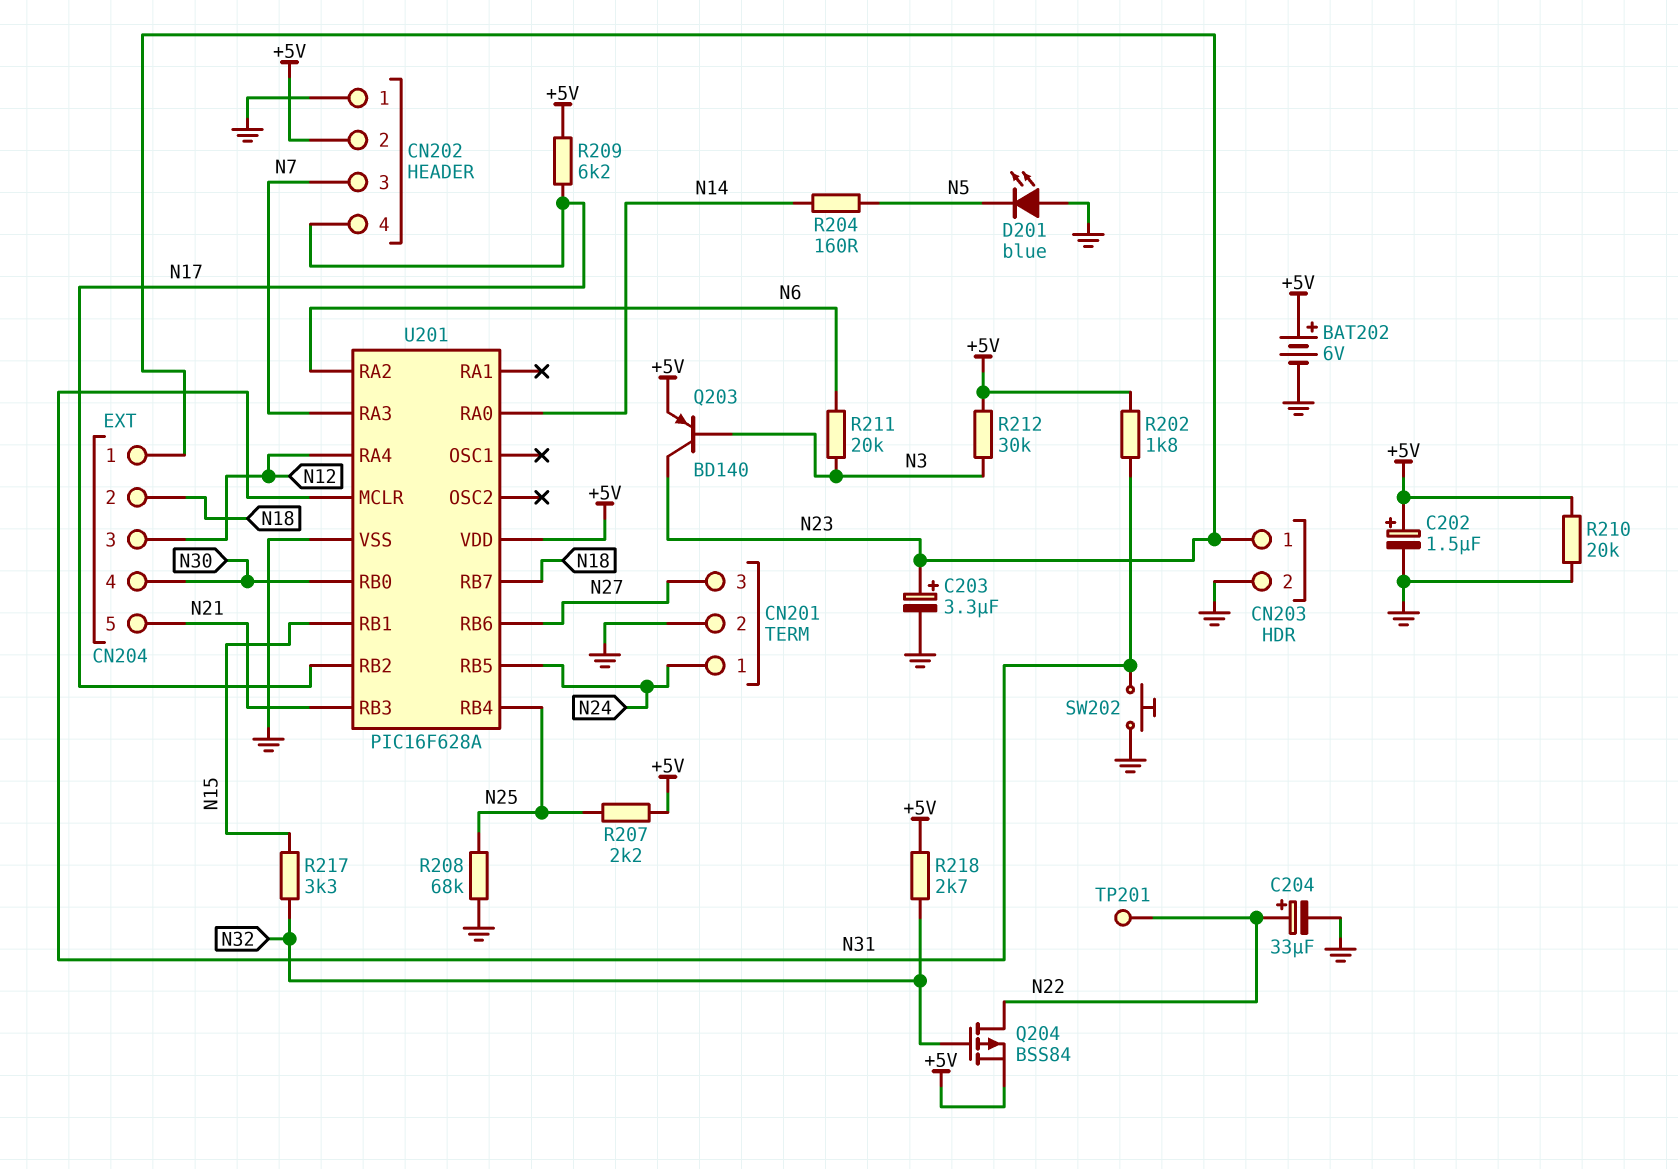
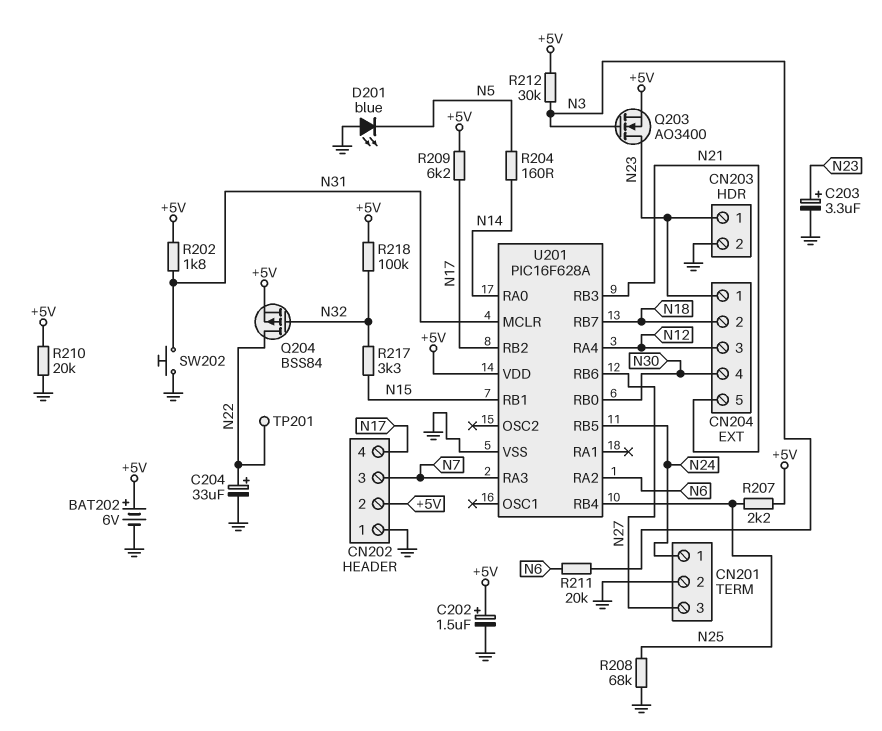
Q203: PNP BD140 (B N3, C N23, E +5V) -> NMOS AO3400 (G N3, D N23, S +5V)
R218: 2.7k (+5V, N32) -> 100k (+5V, N32)

